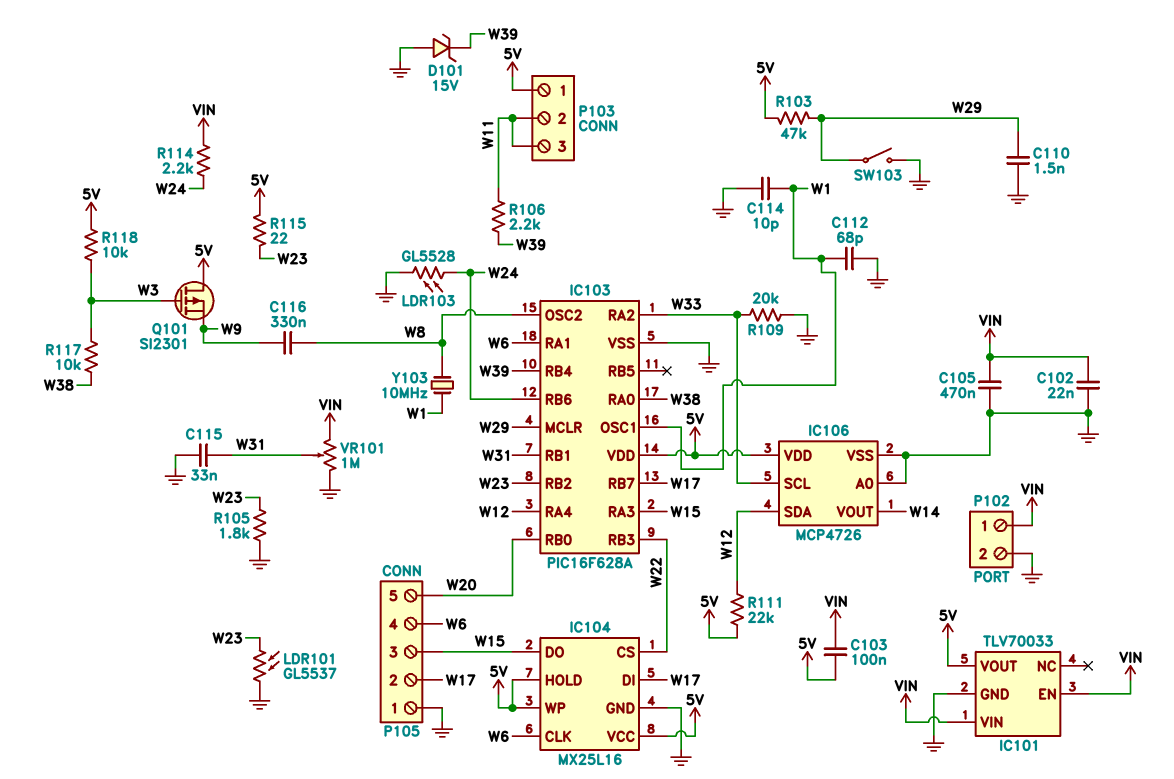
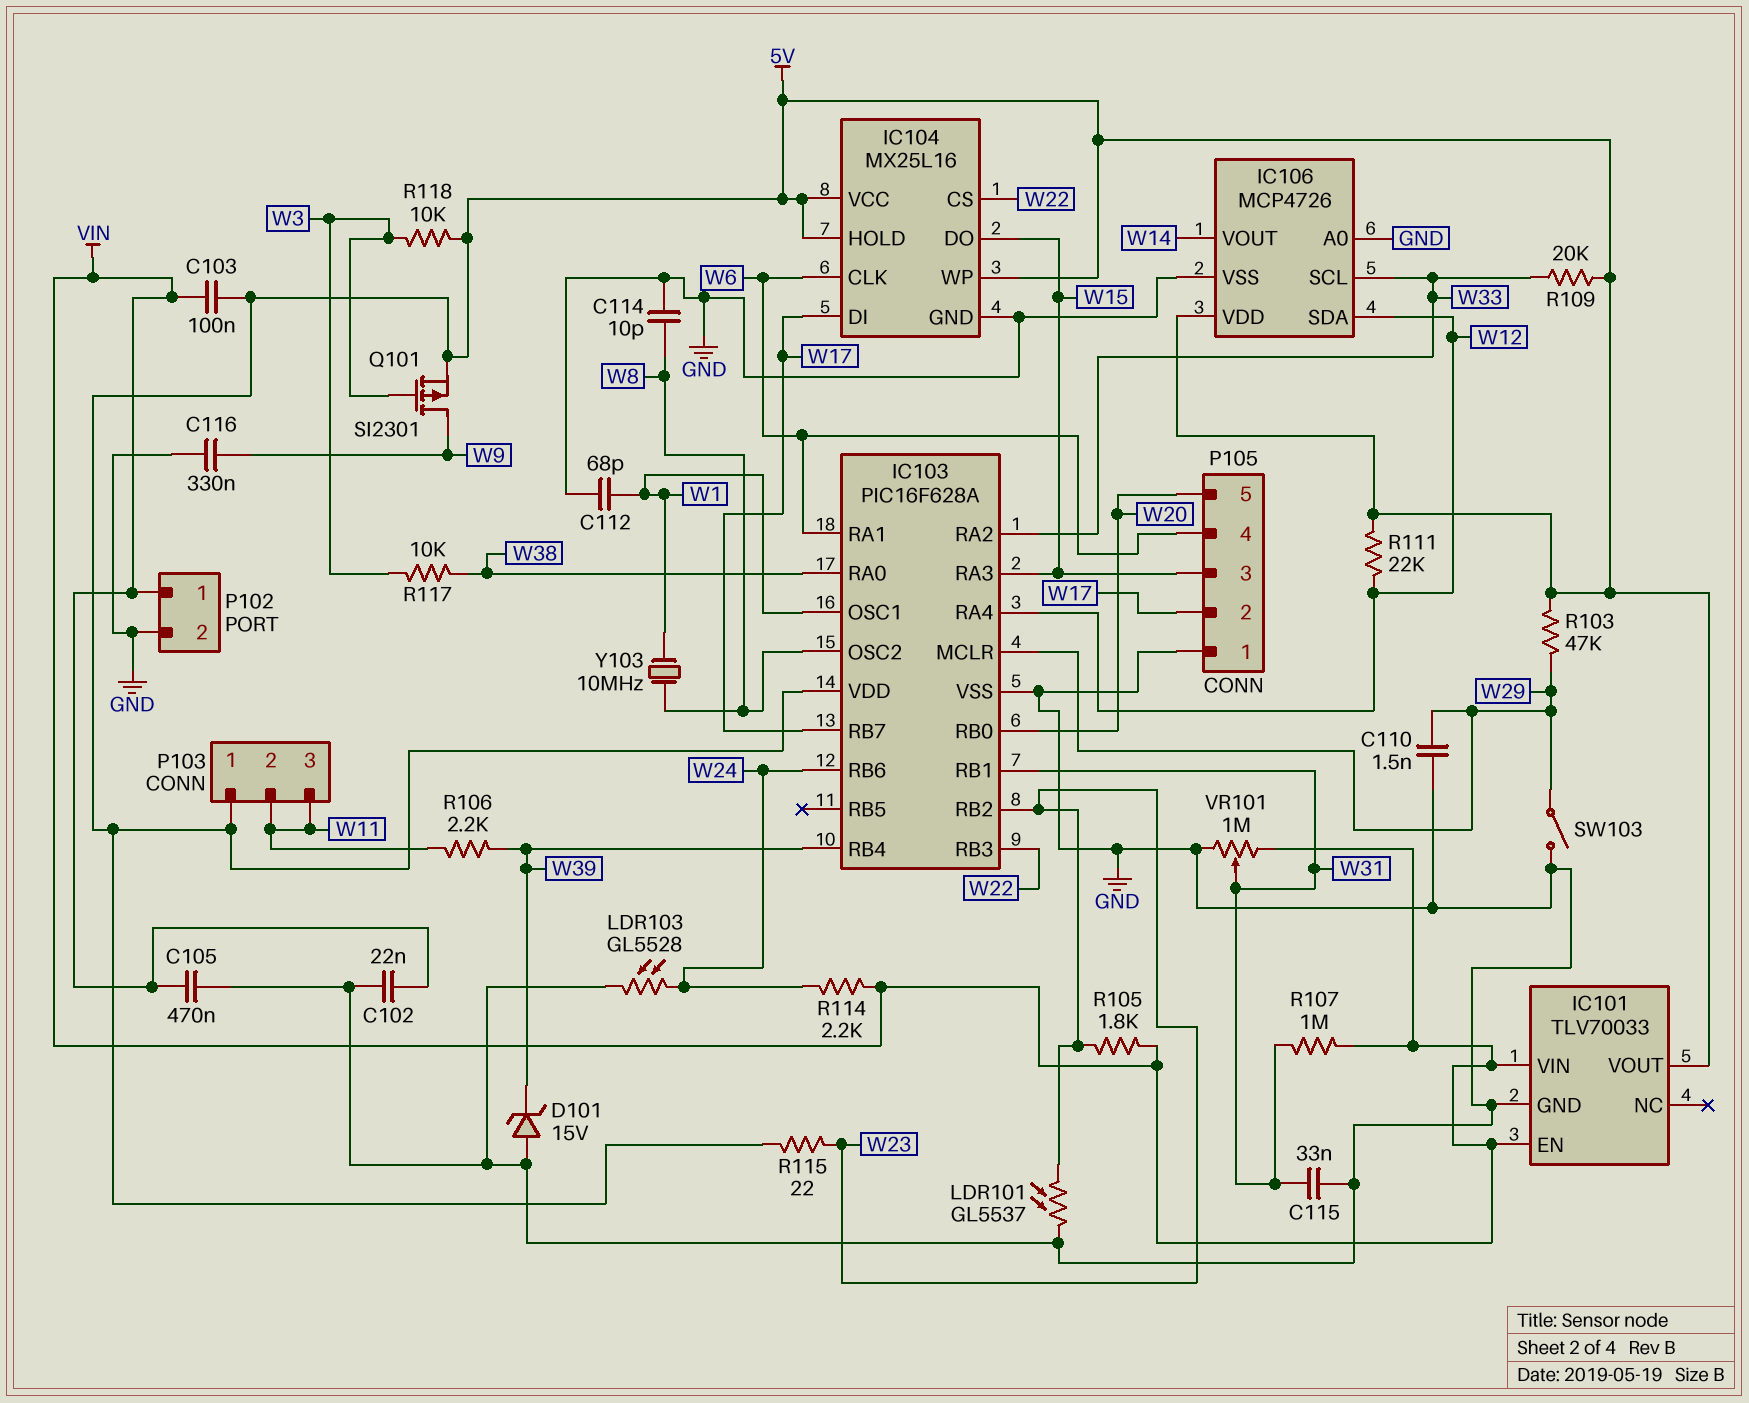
C114: 10pF (GND, W1) -> 10pF (GND, W8)
C116: 330nF (W8, W9) -> 330nF (GND, W9)
Q101: PMOS SI2301 (G W3, D 5V, S W9) -> PMOS SI2301 (G W3, D W9, S 5V)
R105: 1.8k (GND, W23) -> 1.8k (VIN, W23)
R107: none -> 1M (VIN, W31)
R109: 20k (GND, W33) -> 20k (5V, W33)

